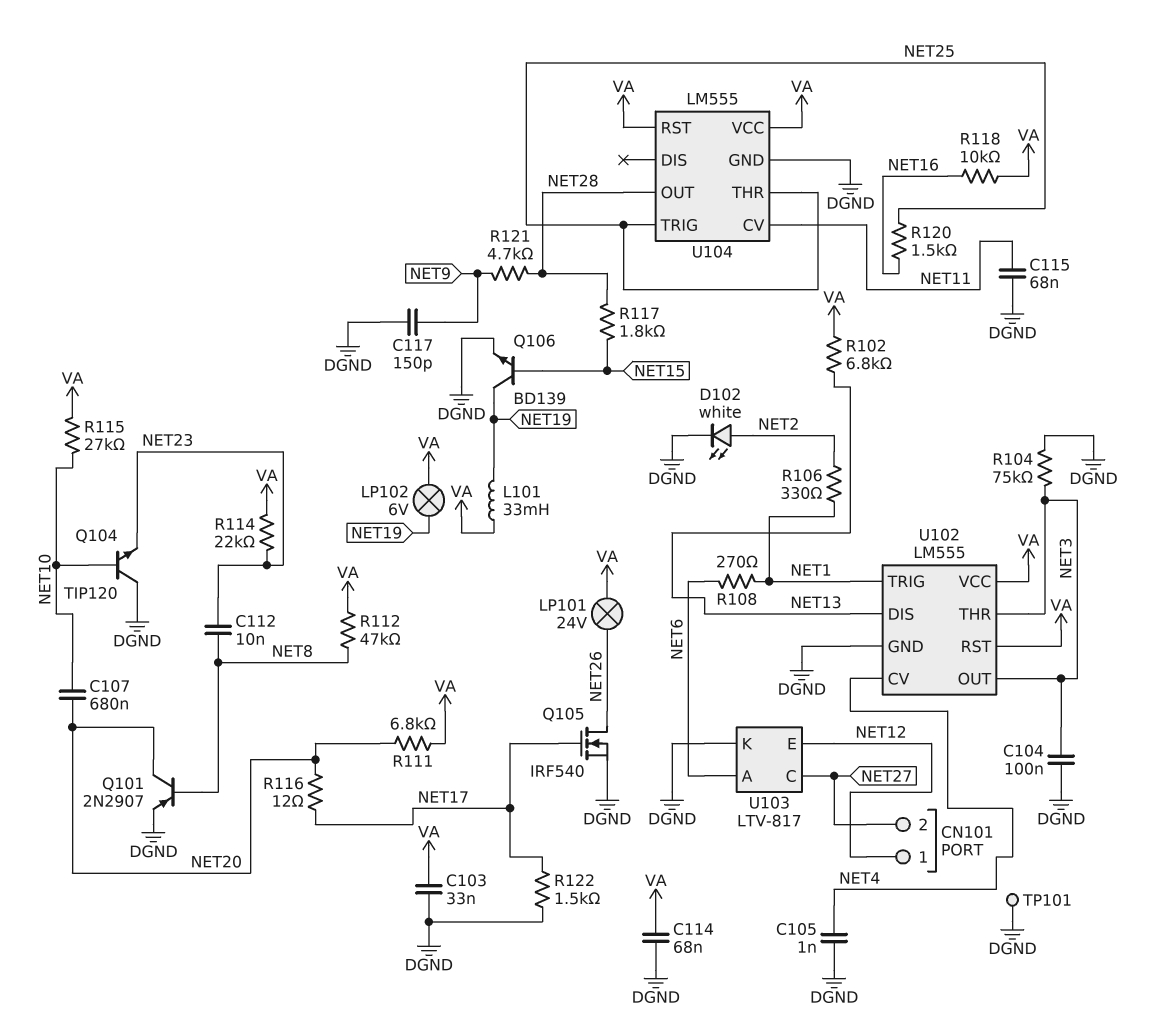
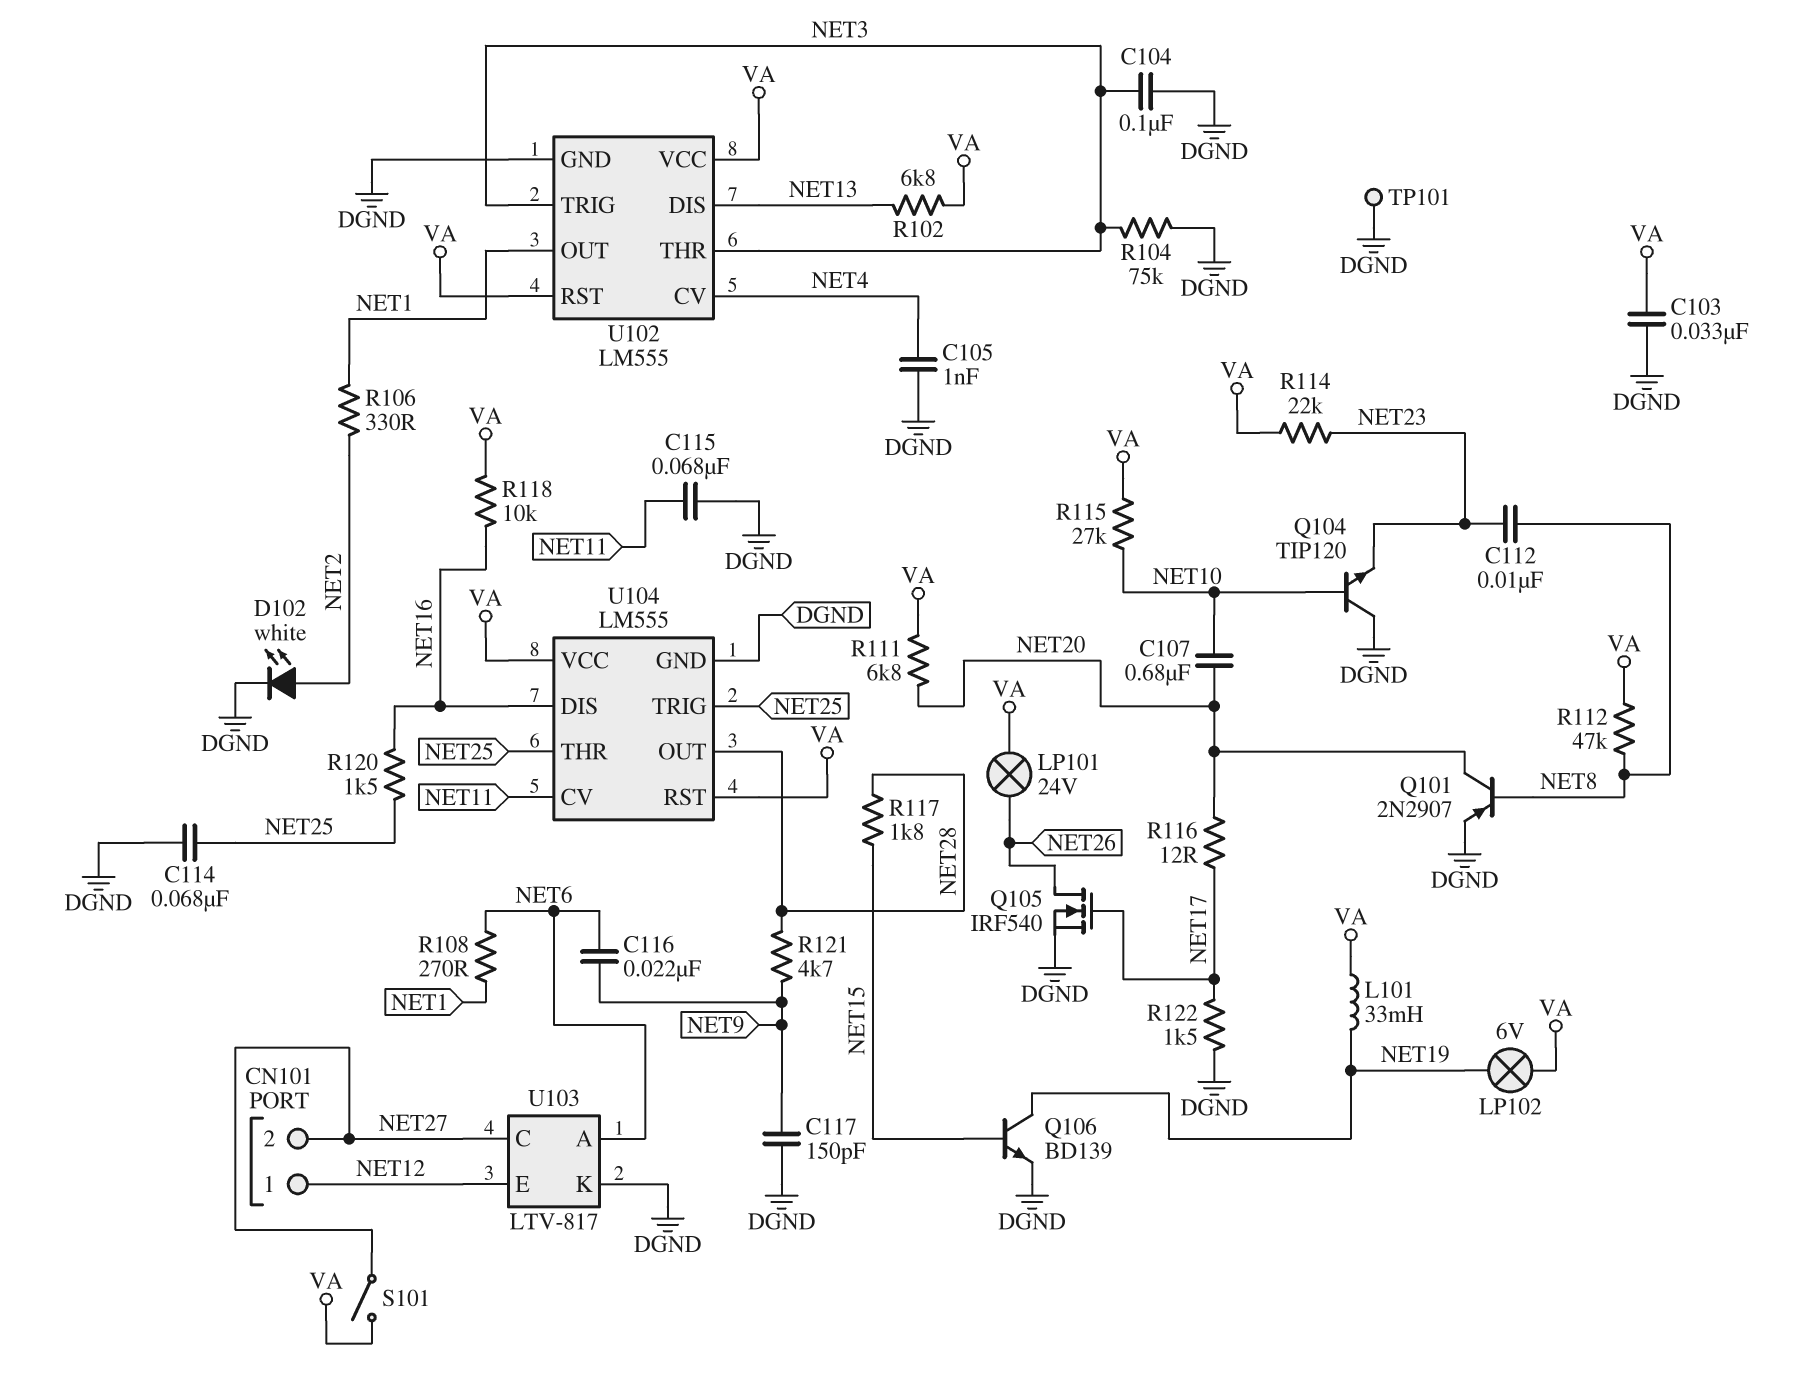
C114: 68nF (DGND, VA) -> 68nF (DGND, NET25)
C116: none -> 22nF (NET6, NET9)
S101: none -> switch (NET27, VA)
U102 pin OUT: NET3 -> NET1
U102 pin TRIG: NET1 -> NET3
U104 pin DIS: none -> NET16

